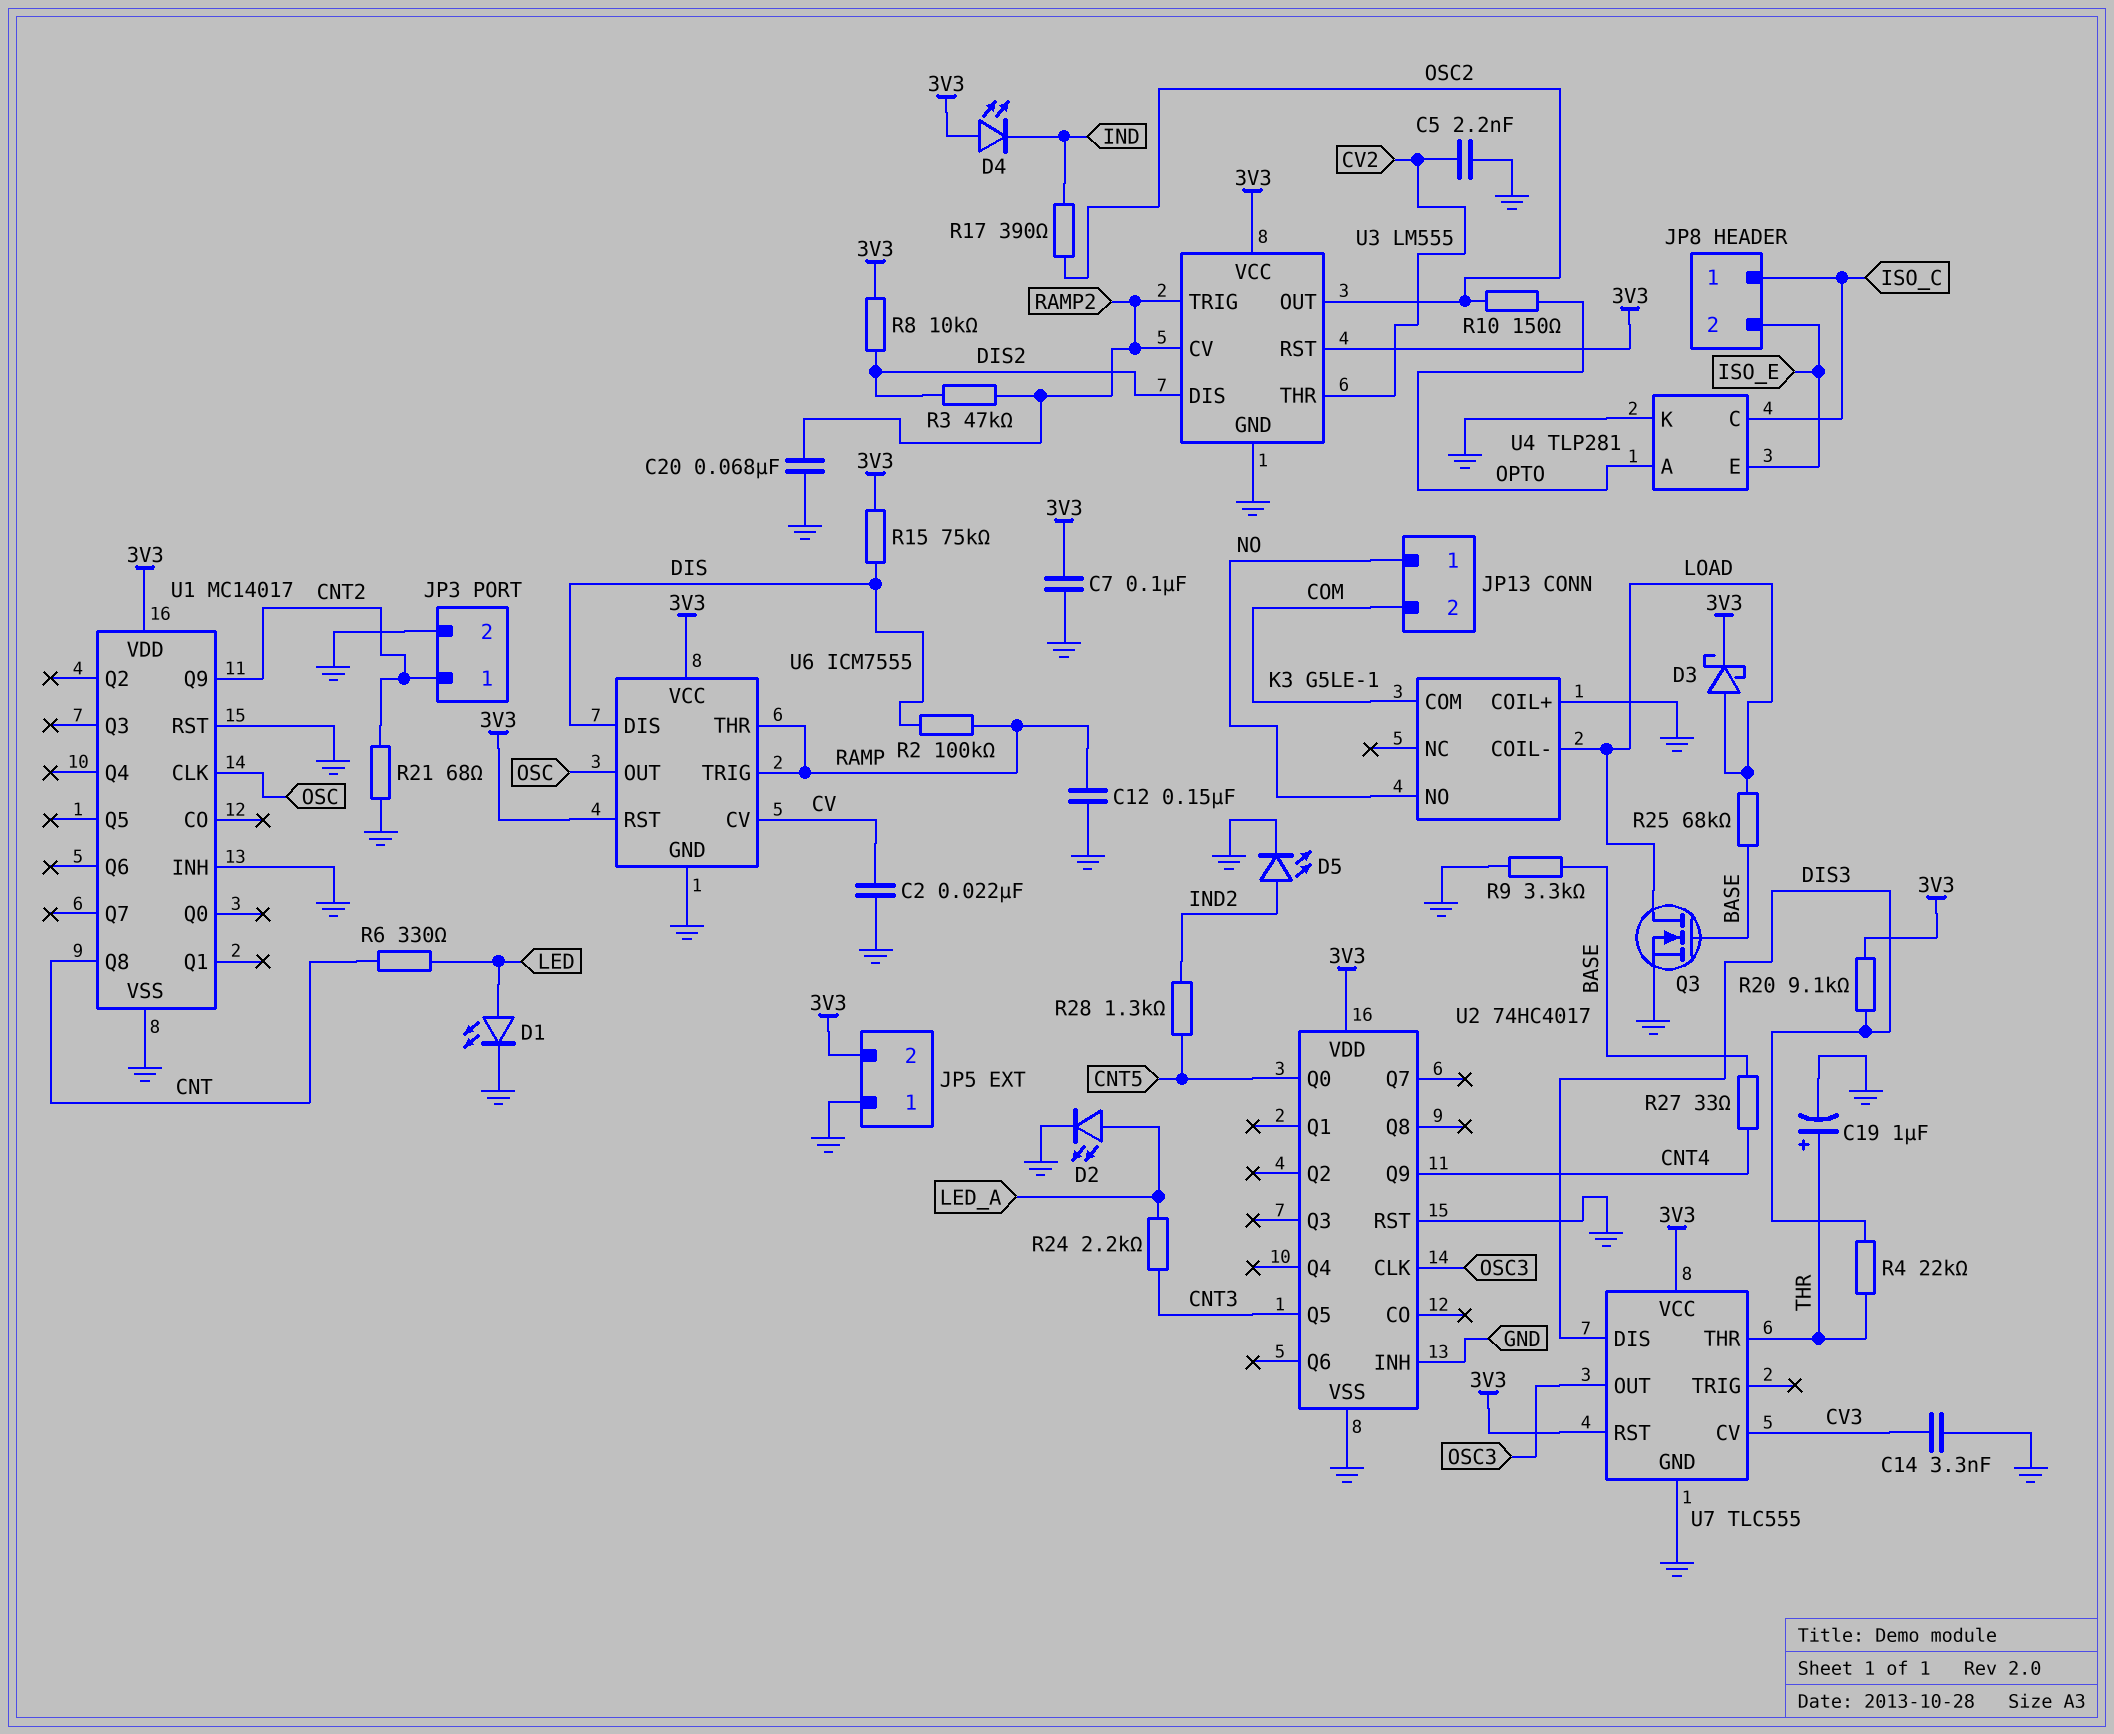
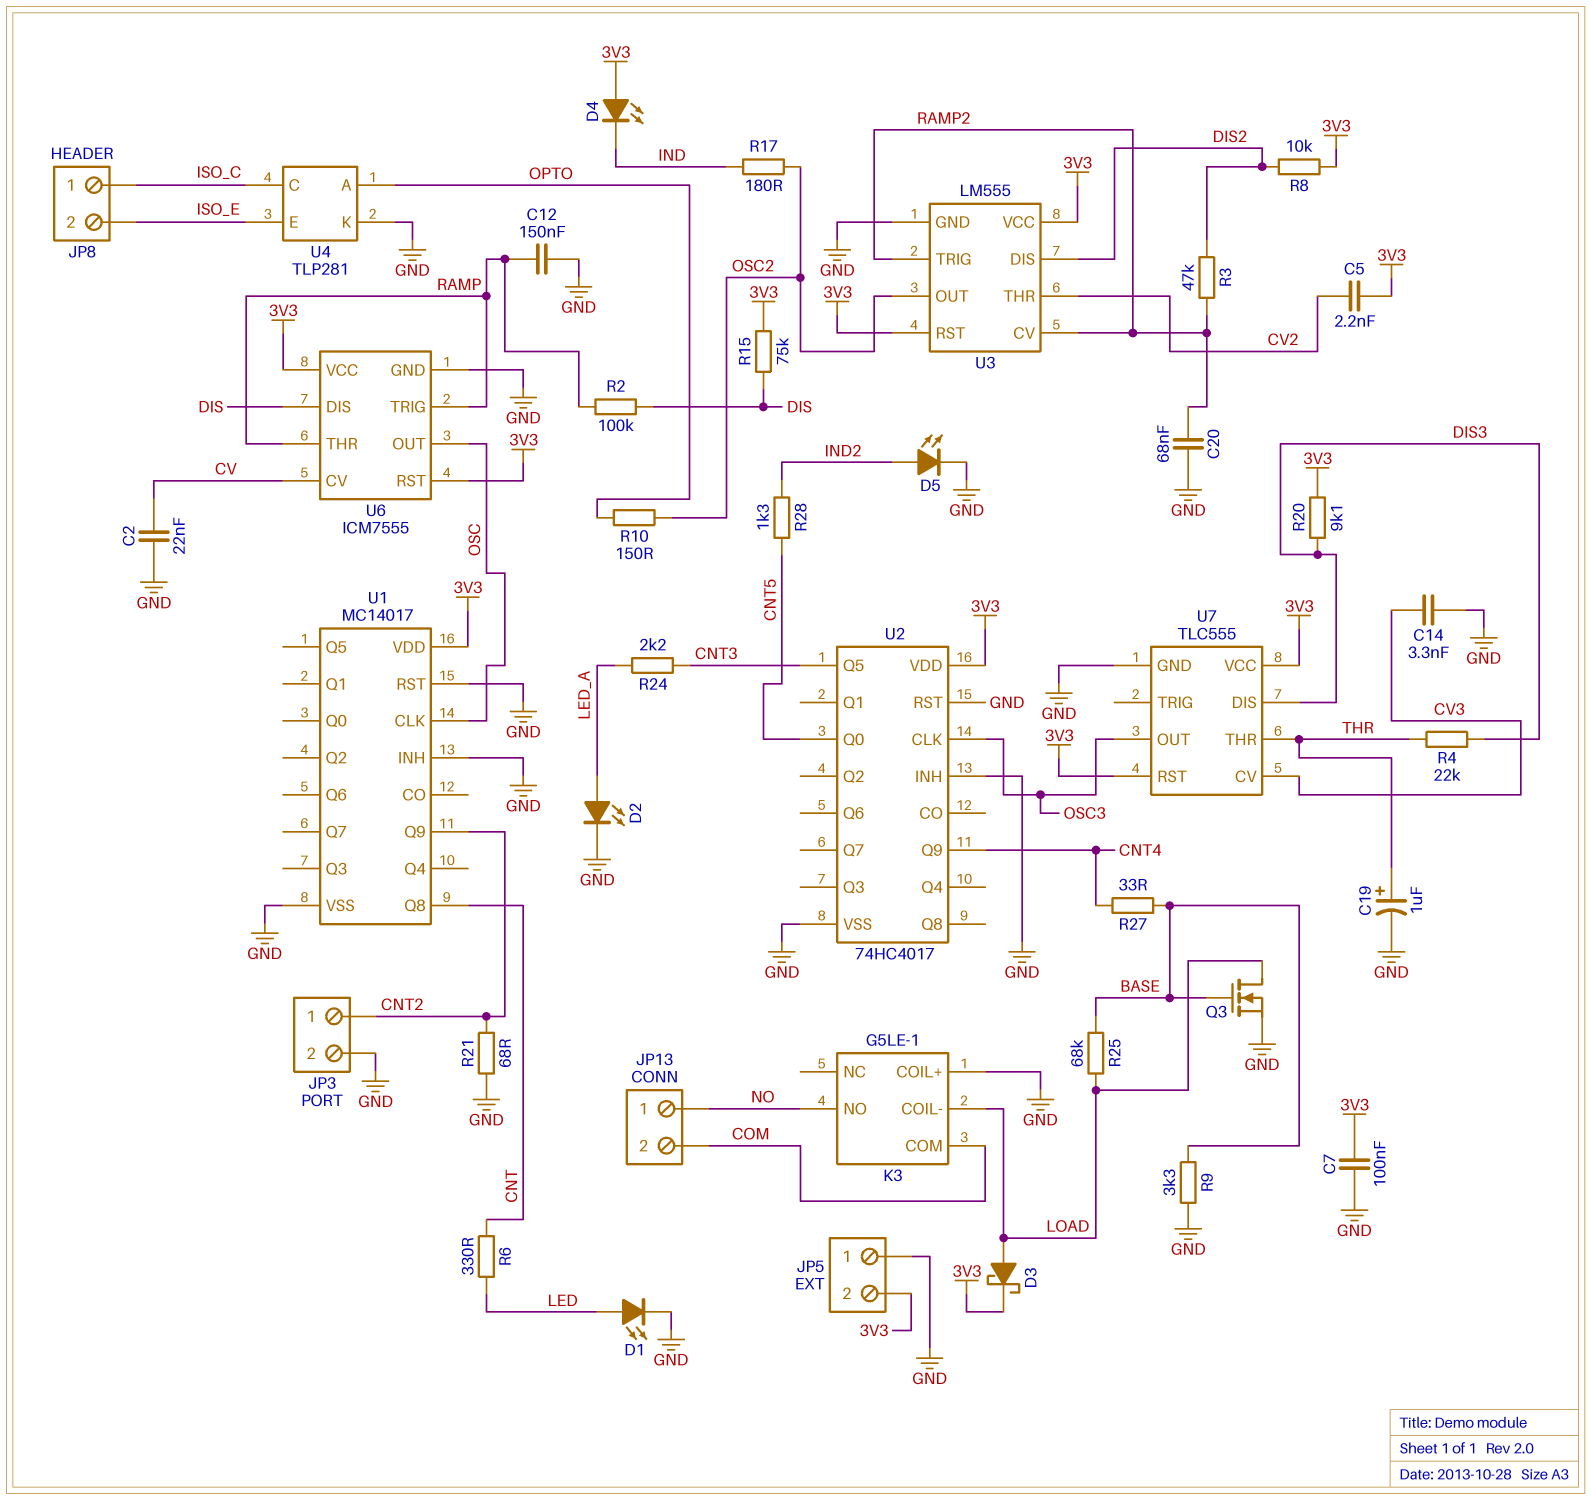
C5: 2.2nF (CV2, GND) -> 2.2nF (3V3, CV2)
R17: 390 (IND, OSC2) -> 180 (IND, OSC2)

